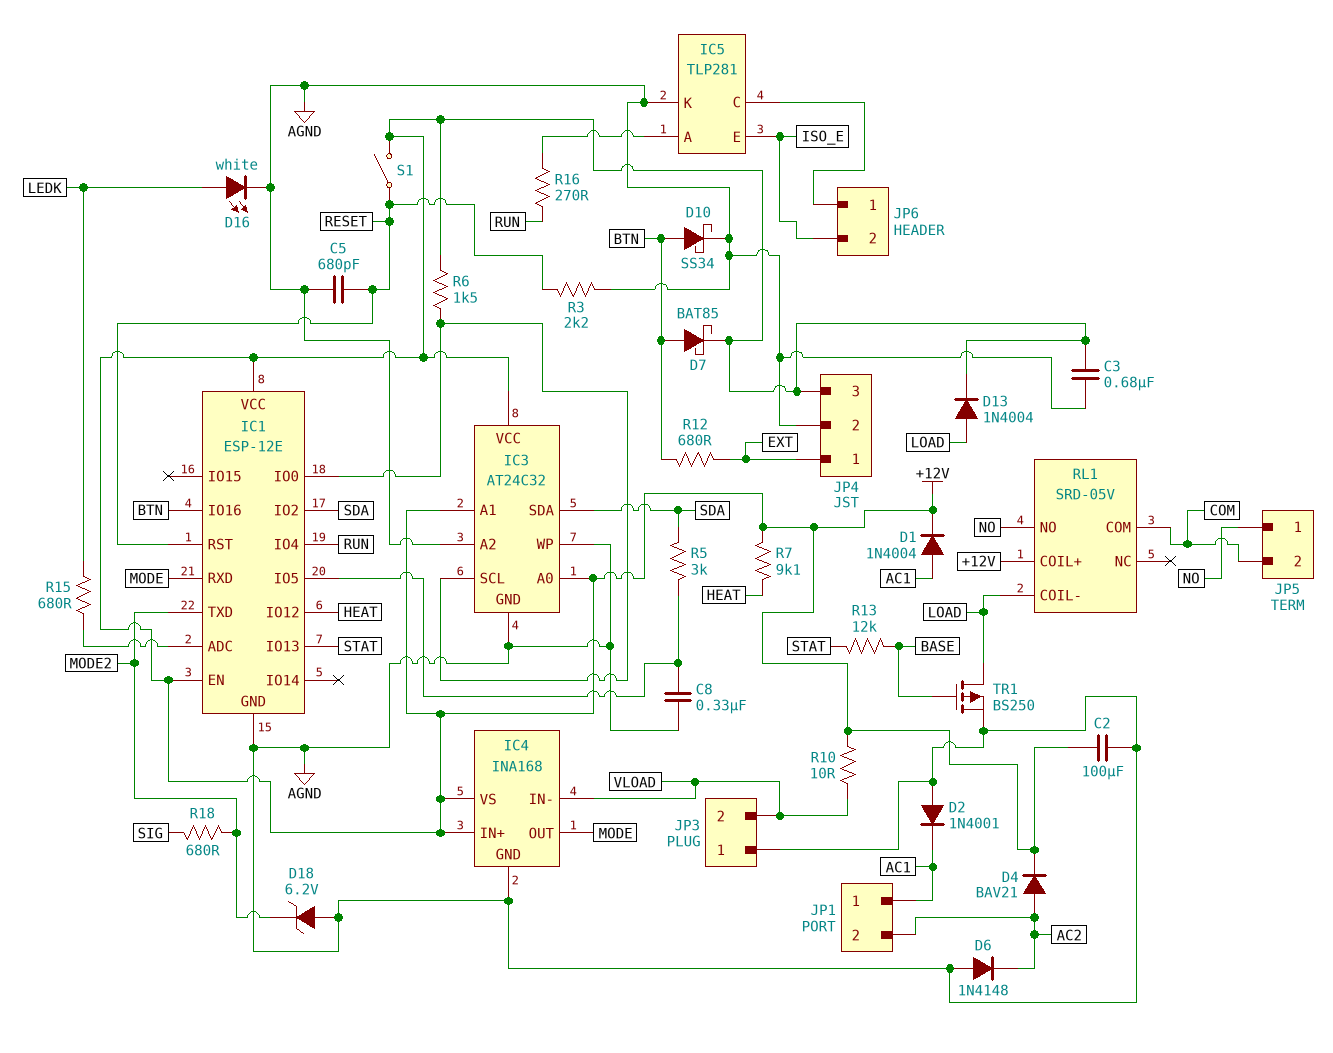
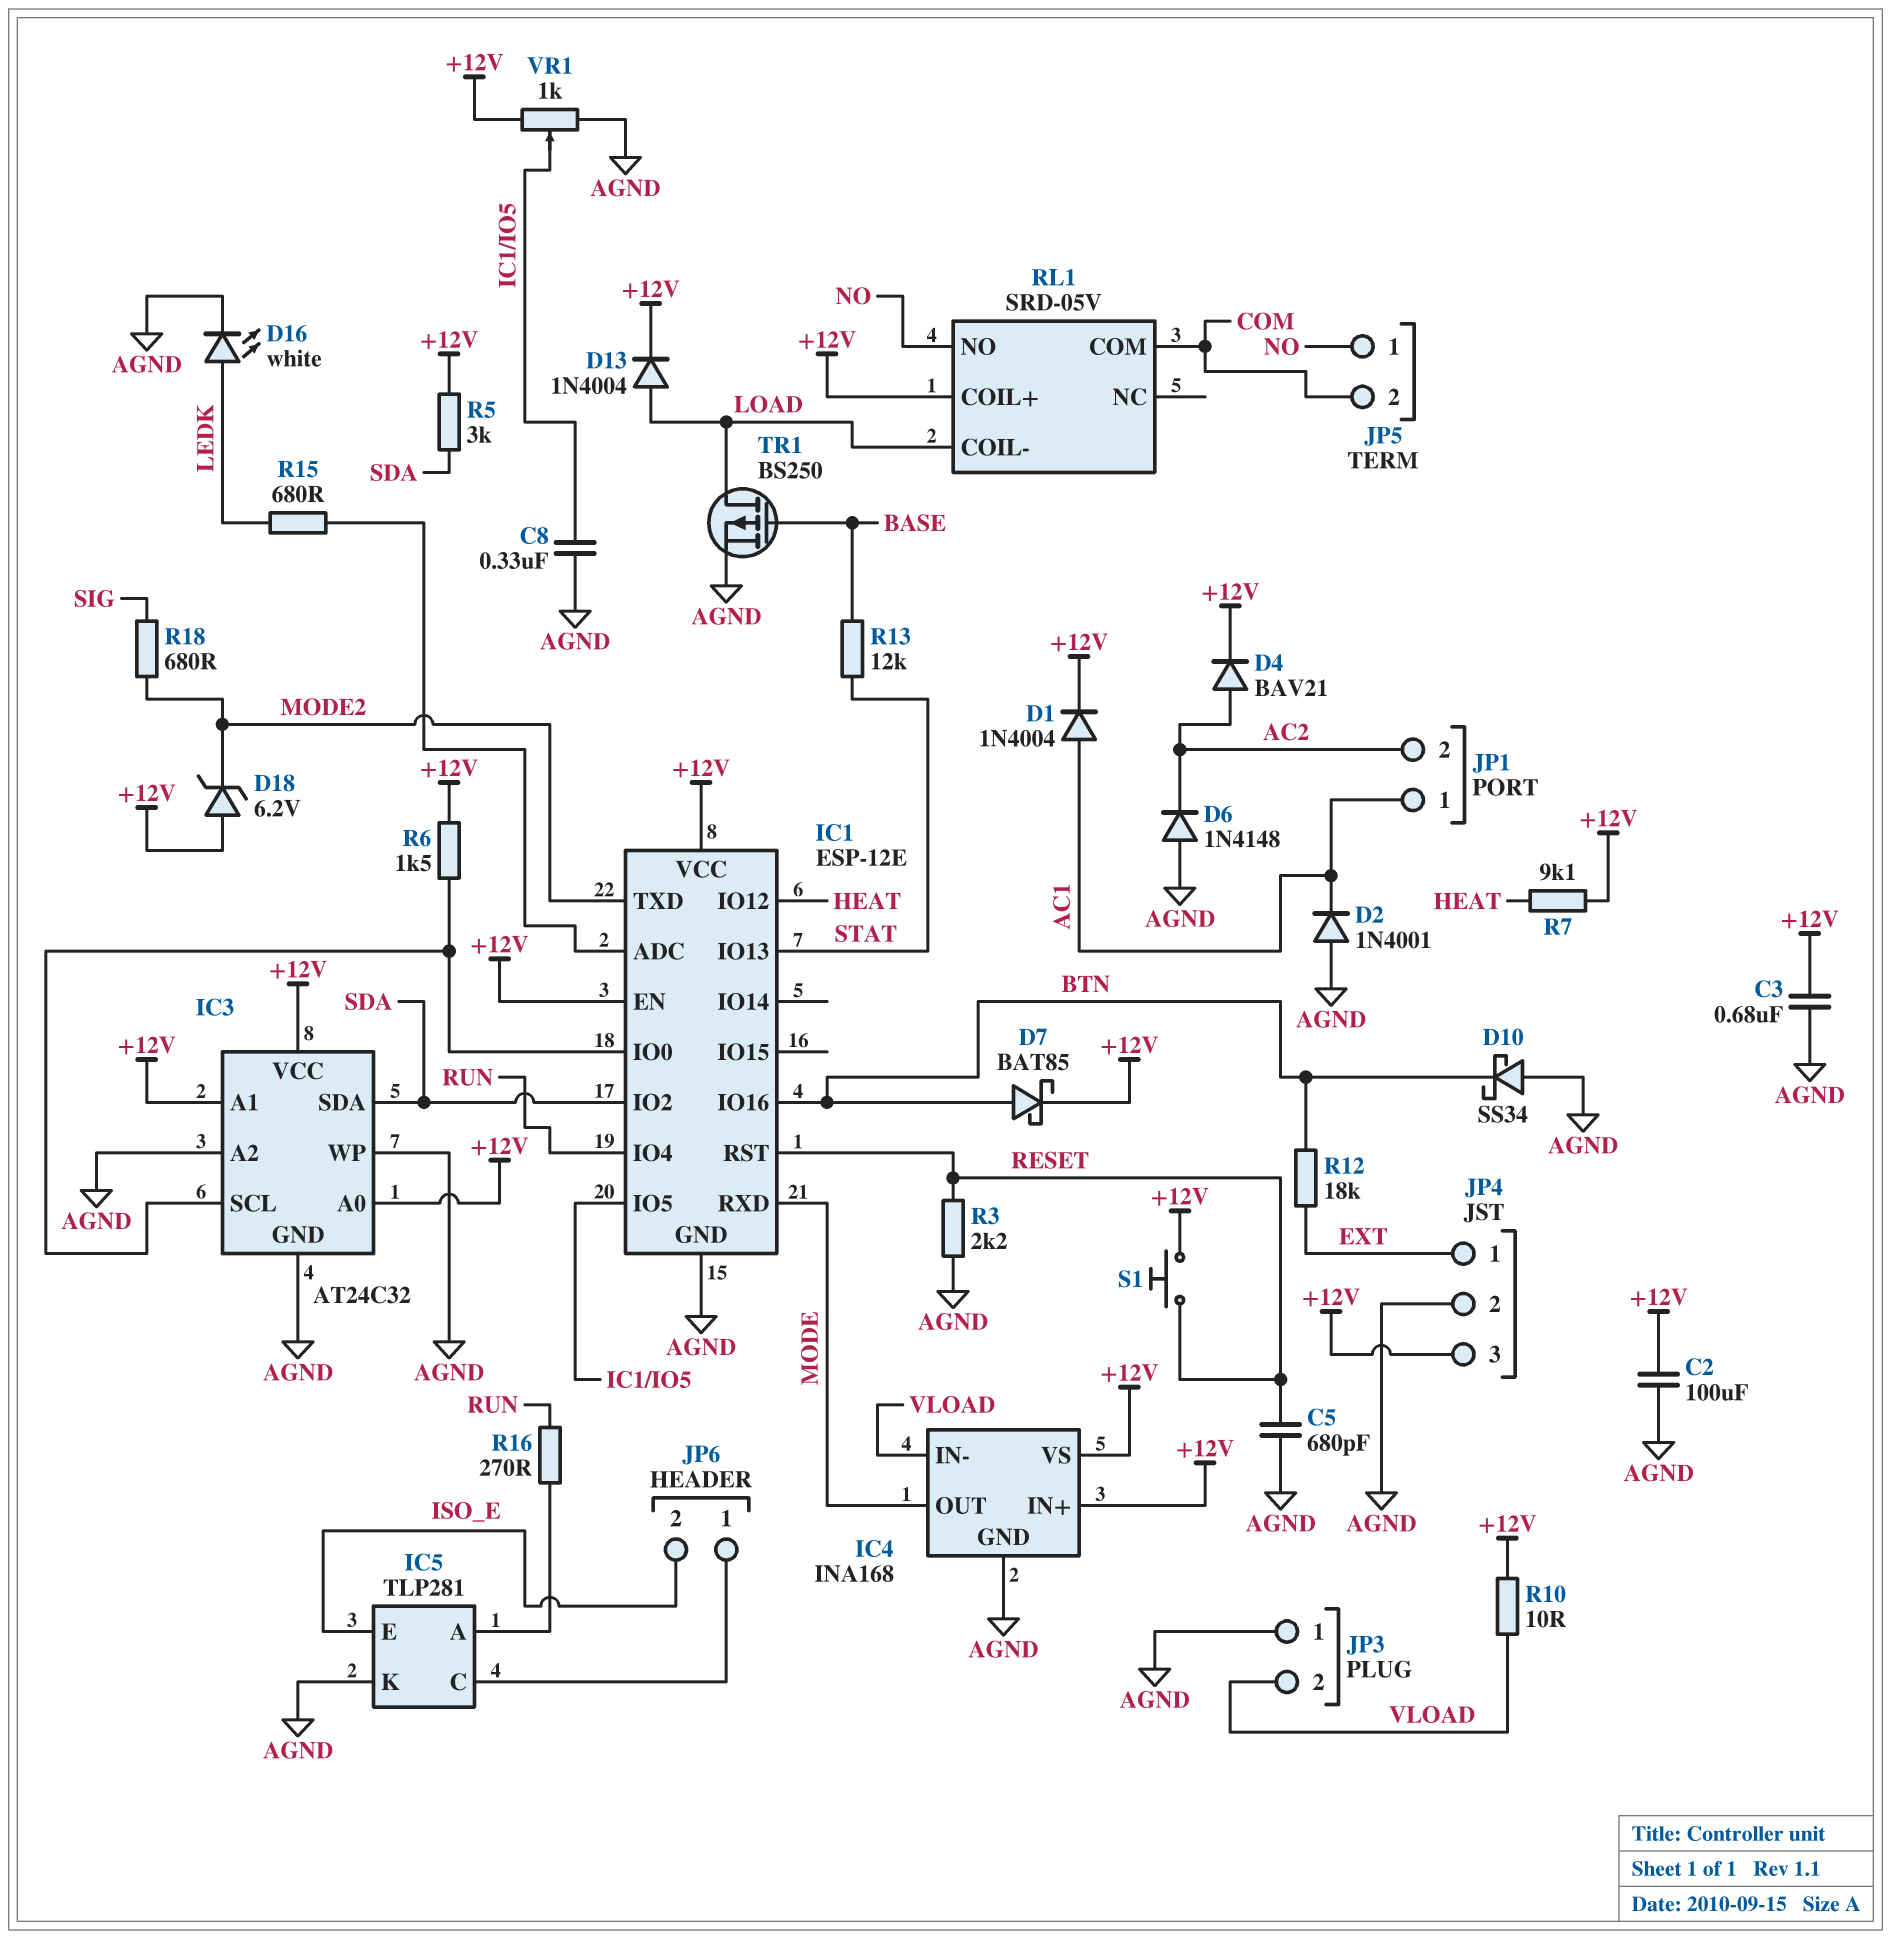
D10: schottky SS34 (A BTN, K AGND) -> schottky SS34 (A AGND, K BTN)
D18: zener 6.2V (A AGND, K MODE2) -> zener 6.2V (A +12V, K MODE2)
R5: 3k (IC1/IO5, SDA) -> 3k (+12V, SDA)
R12: 680 (BTN, EXT) -> 18k (BTN, EXT)
S1: switch (+12V, RESET) -> button (+12V, RESET)
VR1: none -> 1k (+12V, AGND, wiper IC1/IO5)

